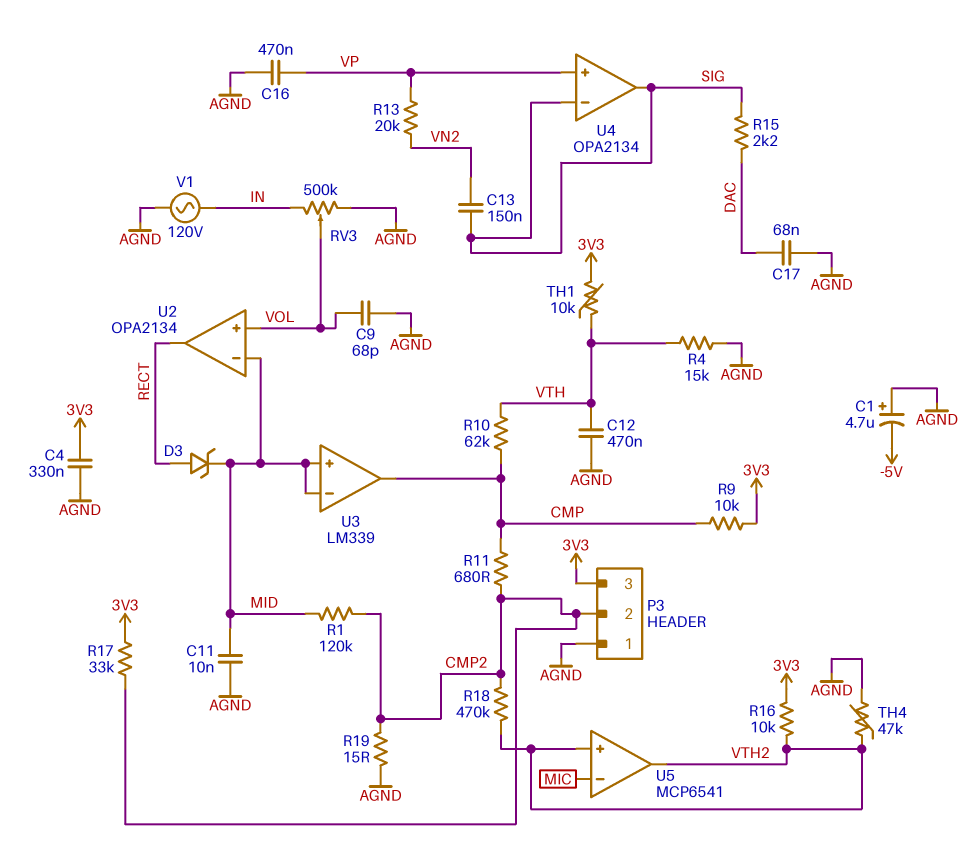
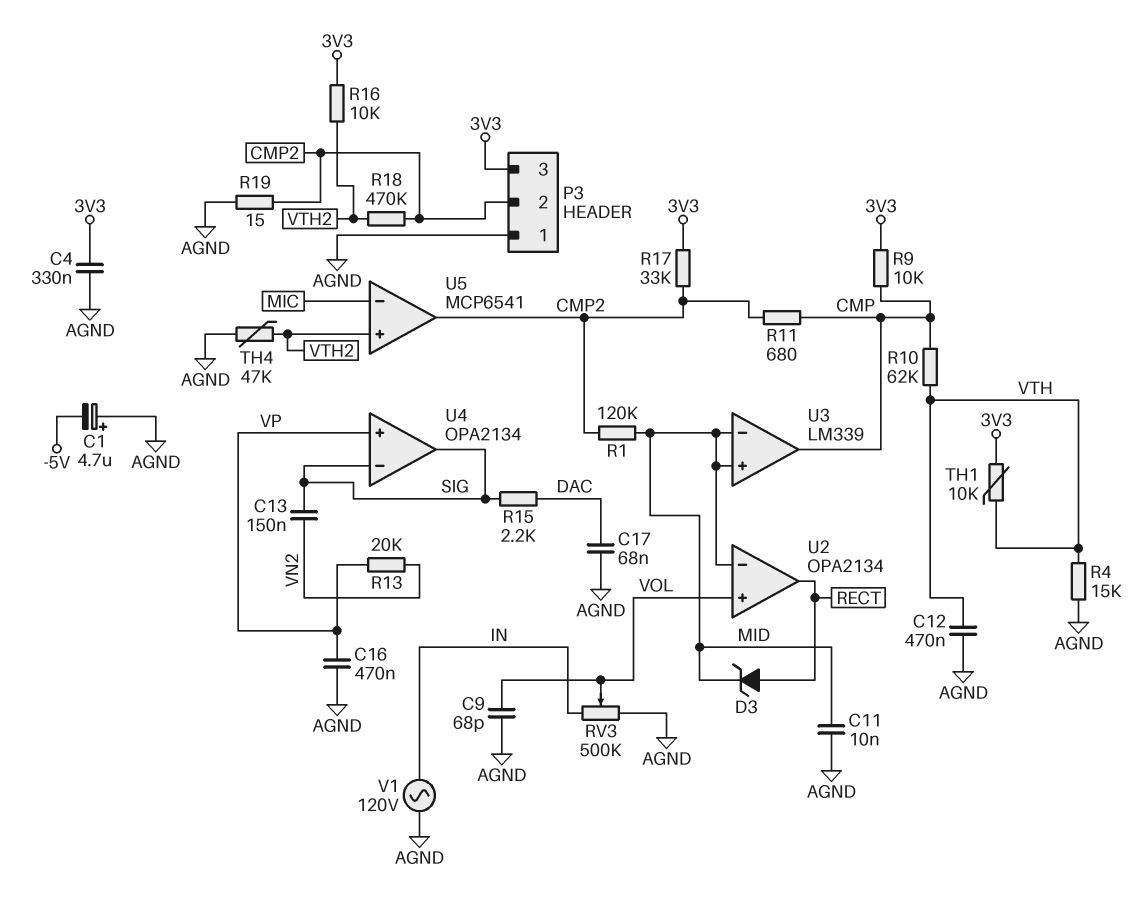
U5 pin out: VTH2 -> CMP2

